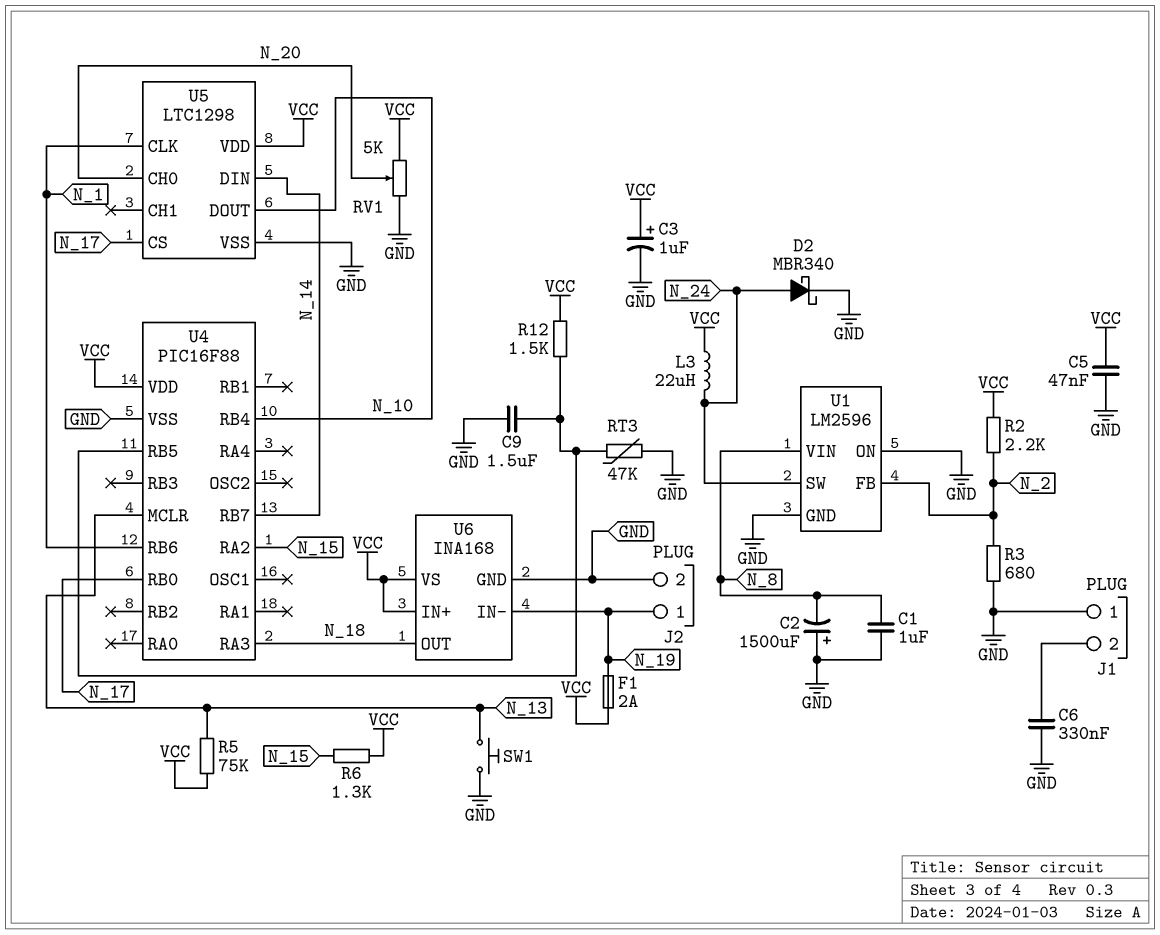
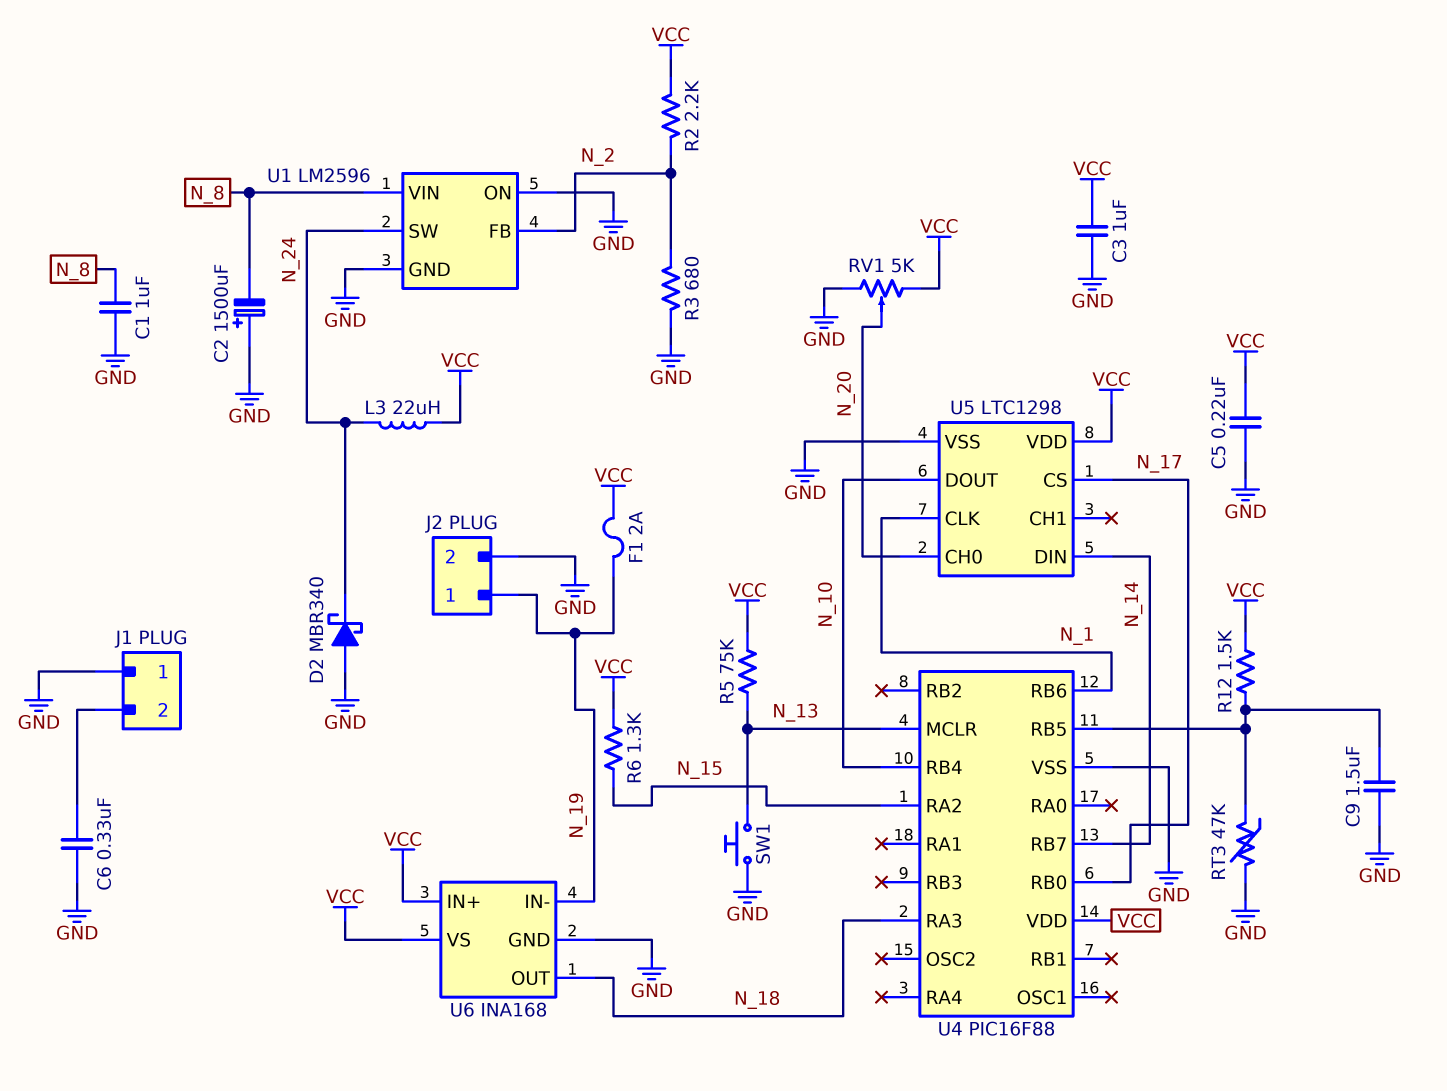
C3: 1uF (plus VCC, minus GND) -> 1uF (GND, VCC)
C5: 47nF (GND, VCC) -> 220nF (GND, VCC)
D2: schottky MBR340 (A N_24, K GND) -> schottky MBR340 (A GND, K N_24)

